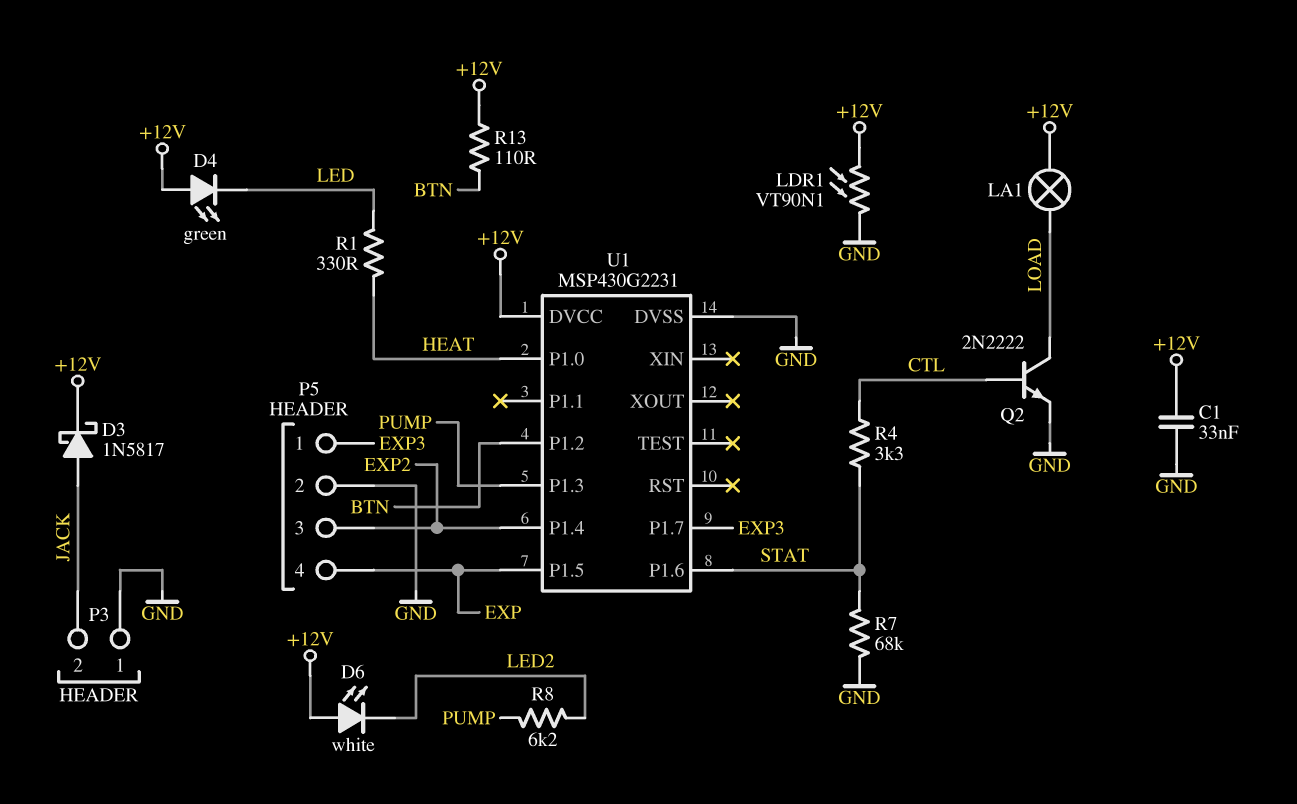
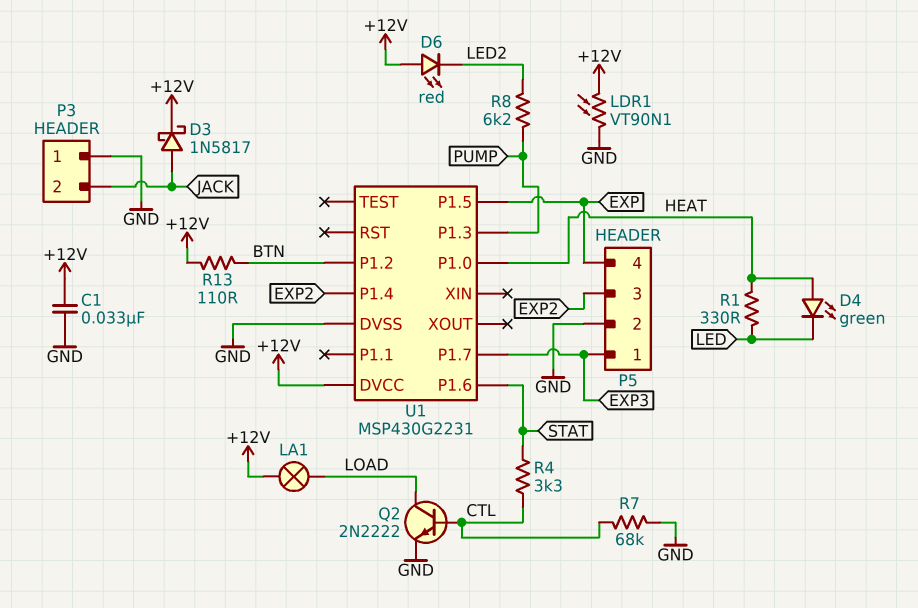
D4: LED green (A +12V, K LED) -> LED green (A HEAT, K LED)
D6: LED white (A +12V, K LED2) -> LED red (A +12V, K LED2)
R7: 68k (GND, STAT) -> 68k (CTL, GND)

